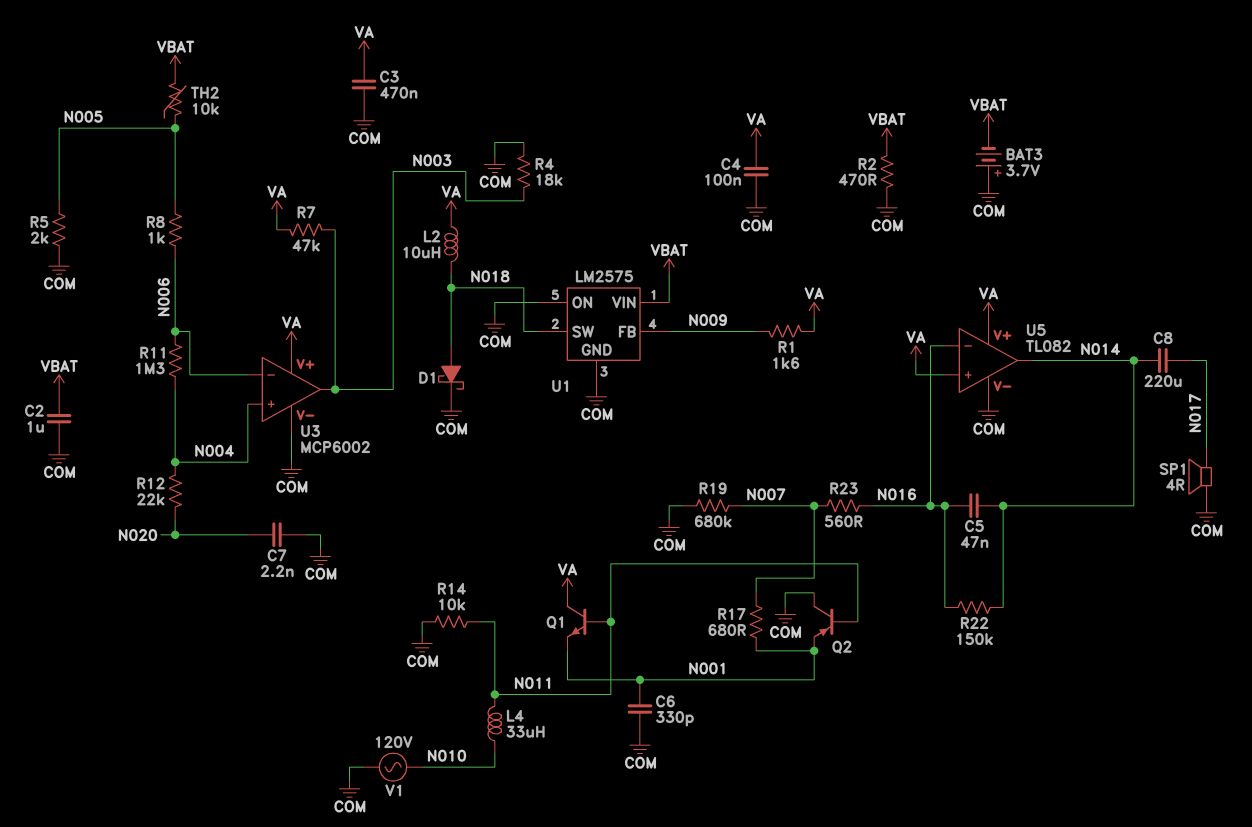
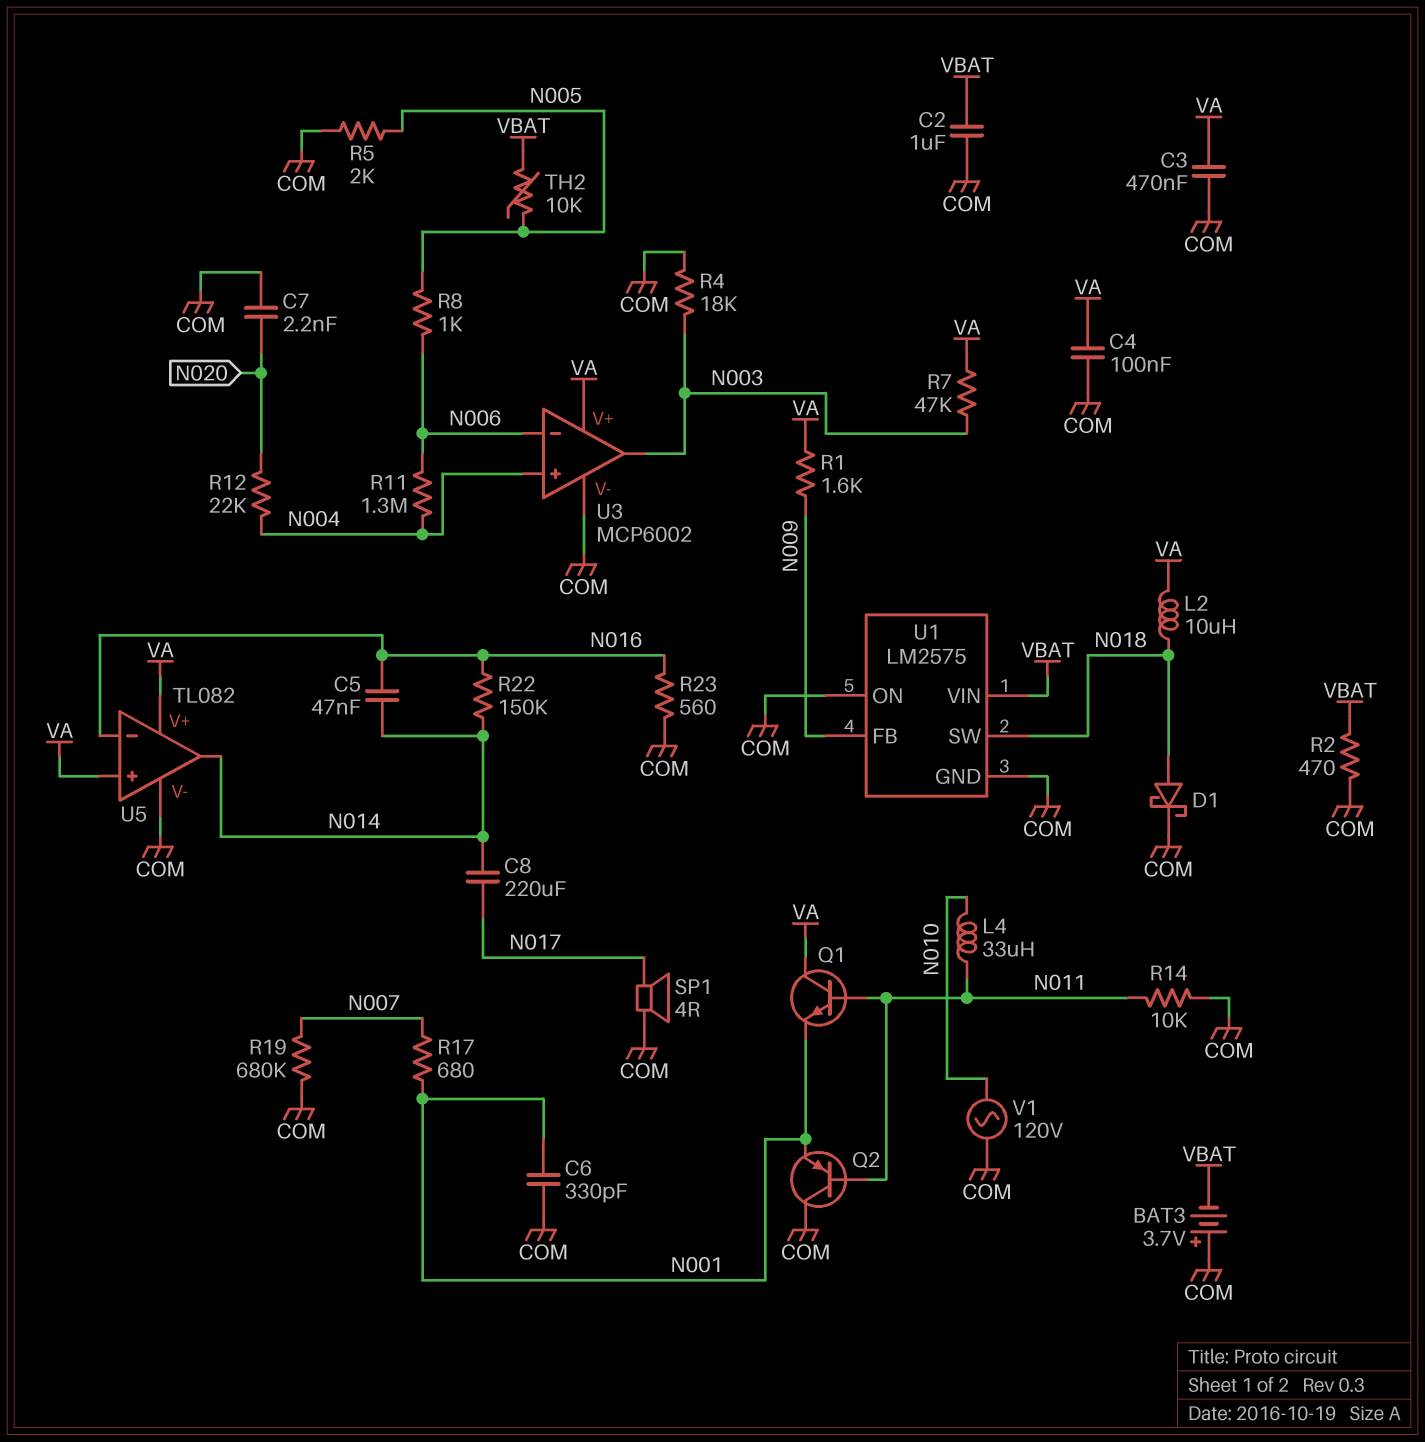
R23: 560 (N007, N016) -> 560 (COM, N016)

